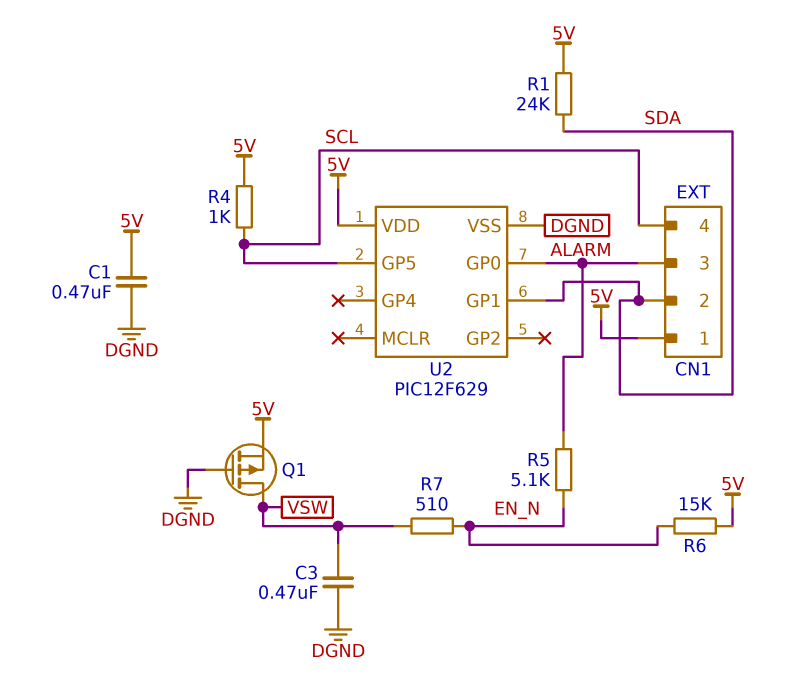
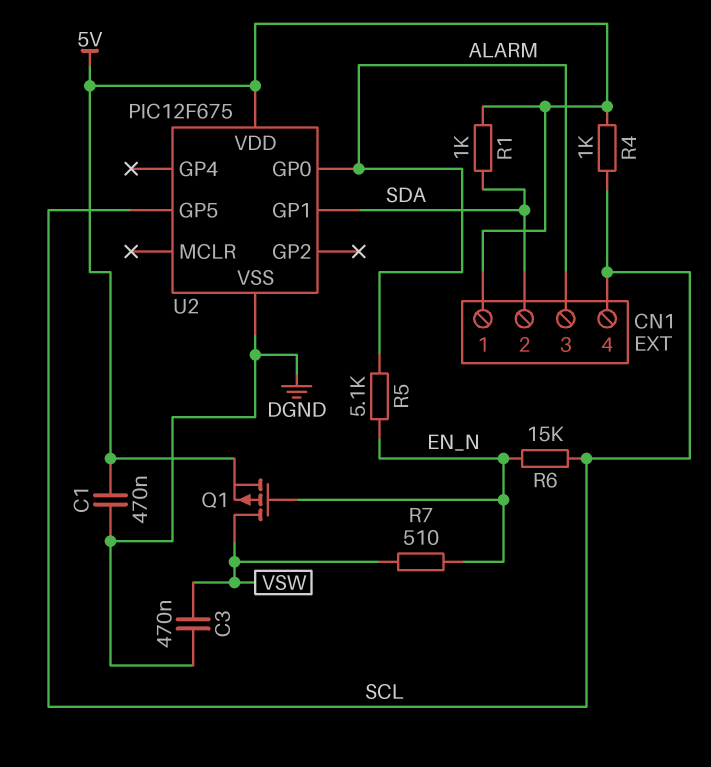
Q1: PMOS (G DGND, D VSW, S 5V) -> PMOS (G EN_N, D VSW, S 5V)
R1: 24k (5V, SDA) -> 1k (5V, SDA)
R6: 15k (5V, EN_N) -> 15k (EN_N, SCL)
U2: PIC12F629 -> PIC12F675

